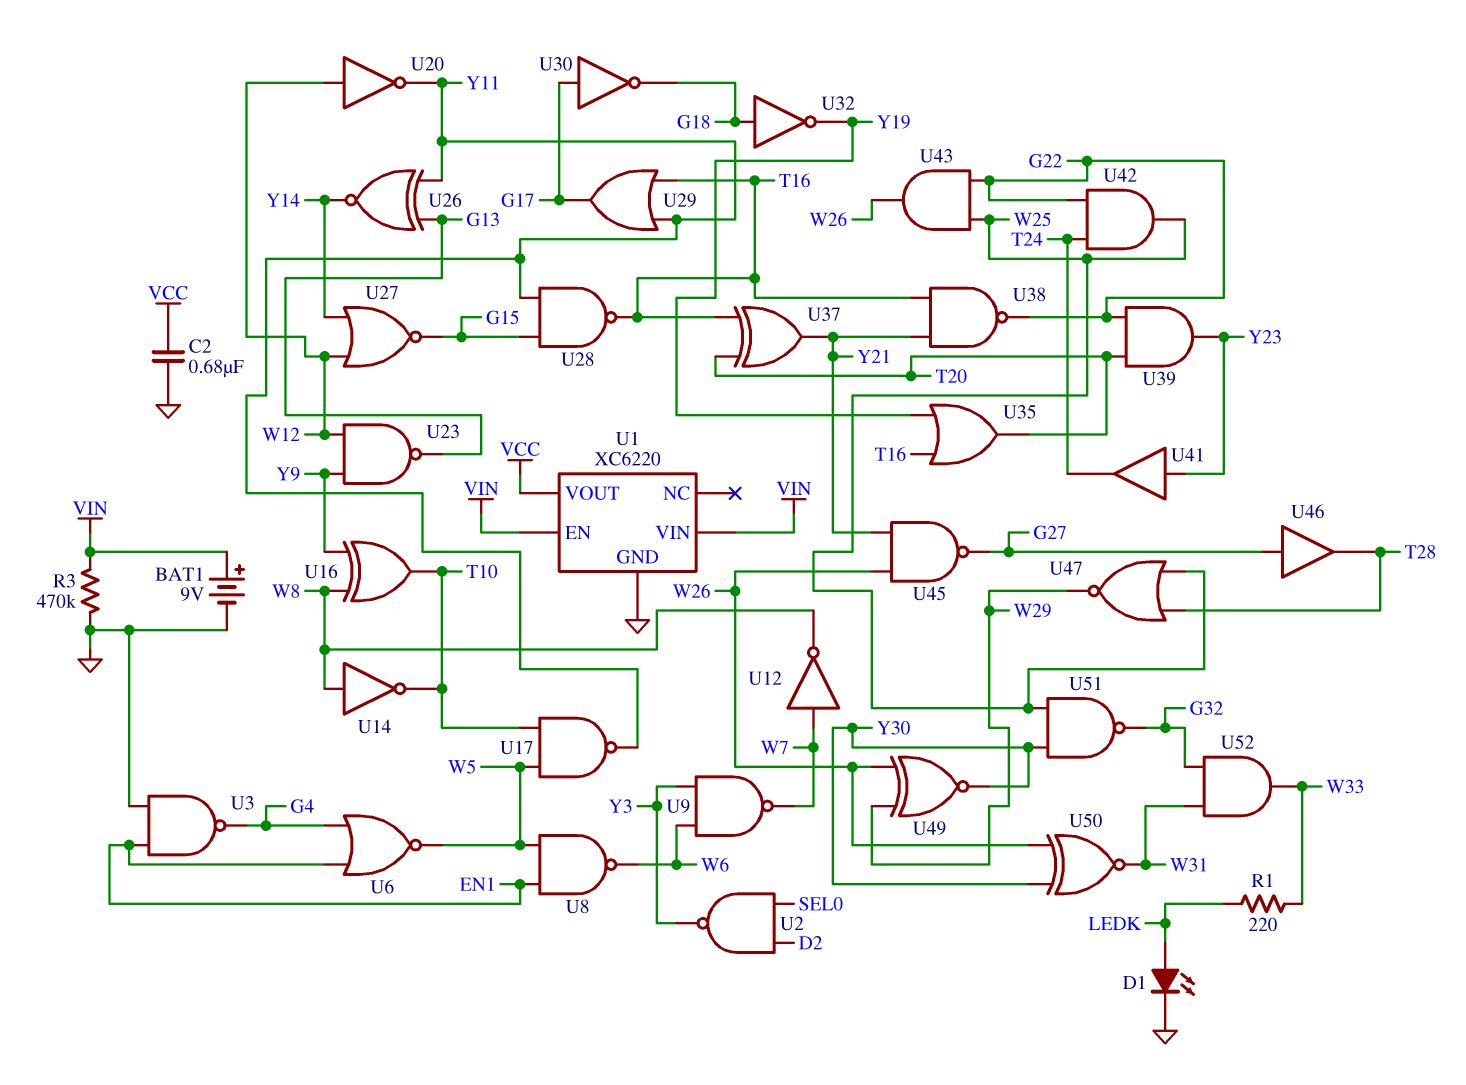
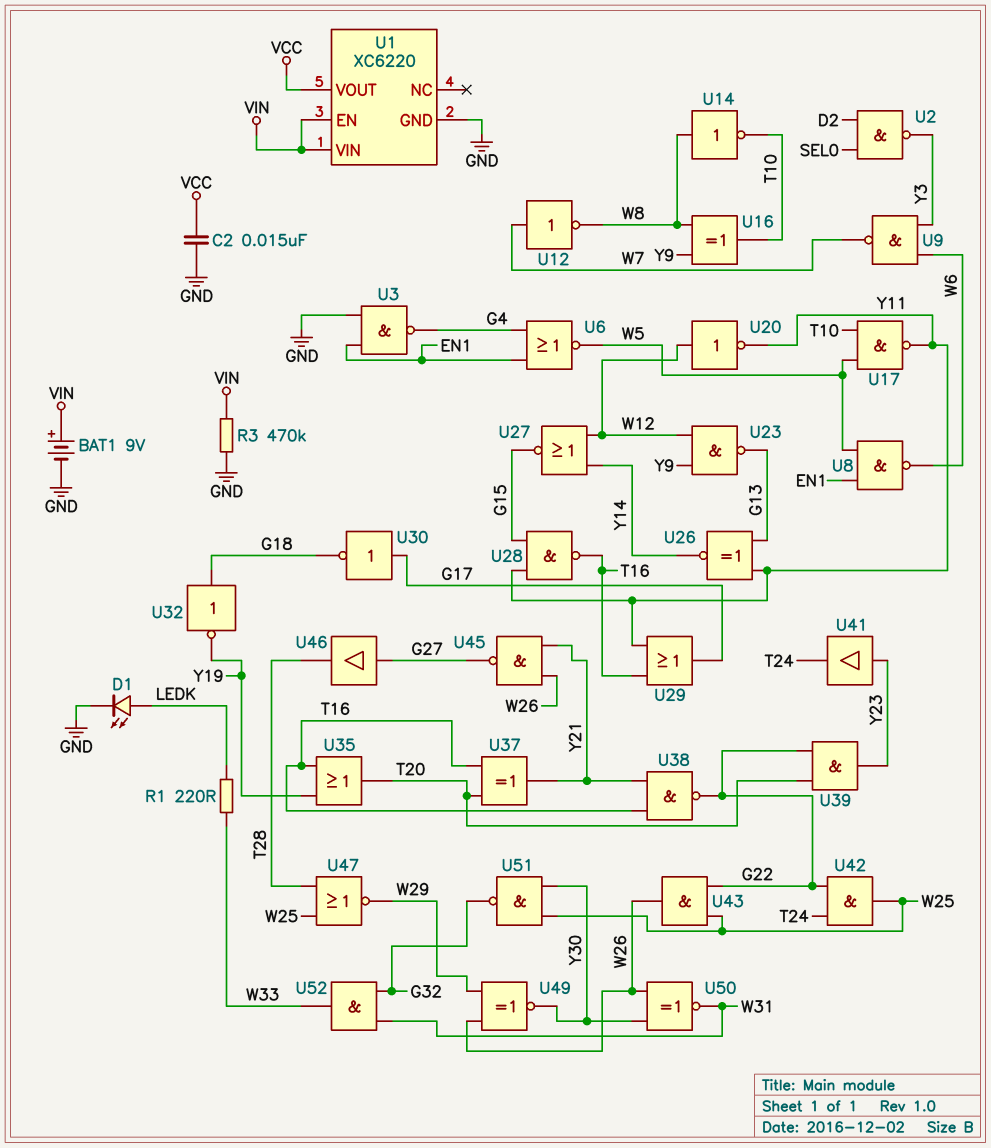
C2: 680nF (GND, VCC) -> 15nF (GND, VCC)

